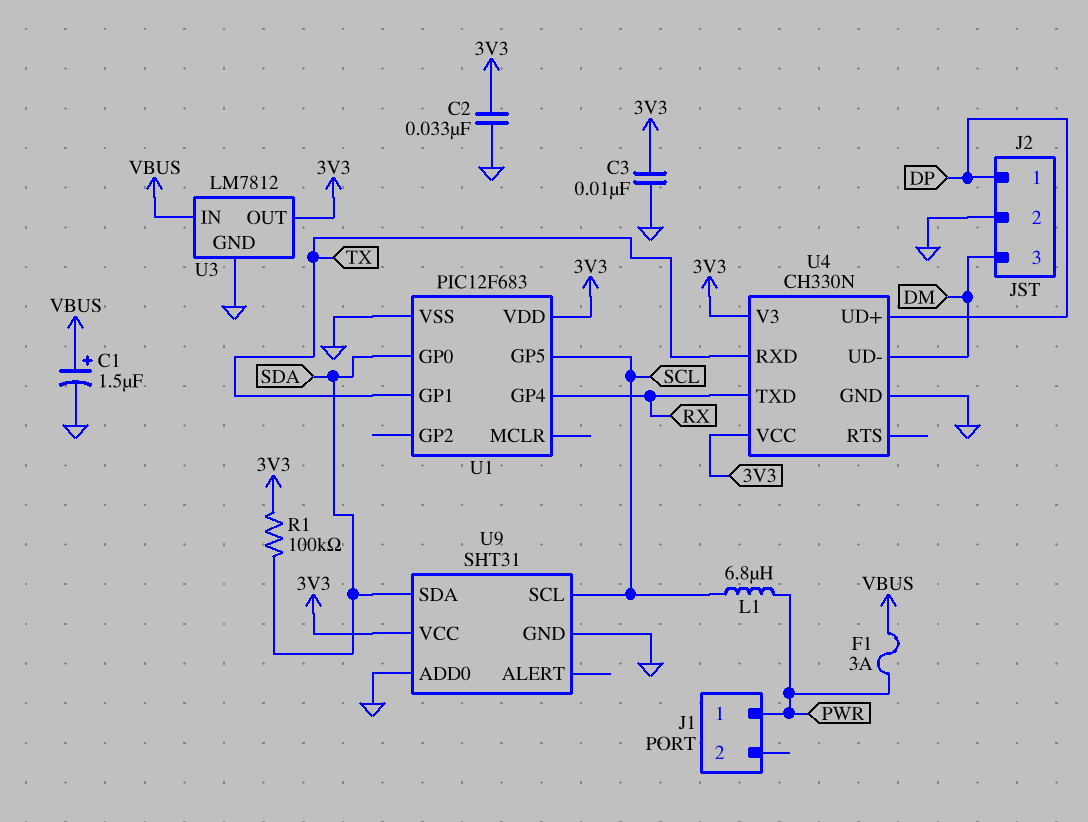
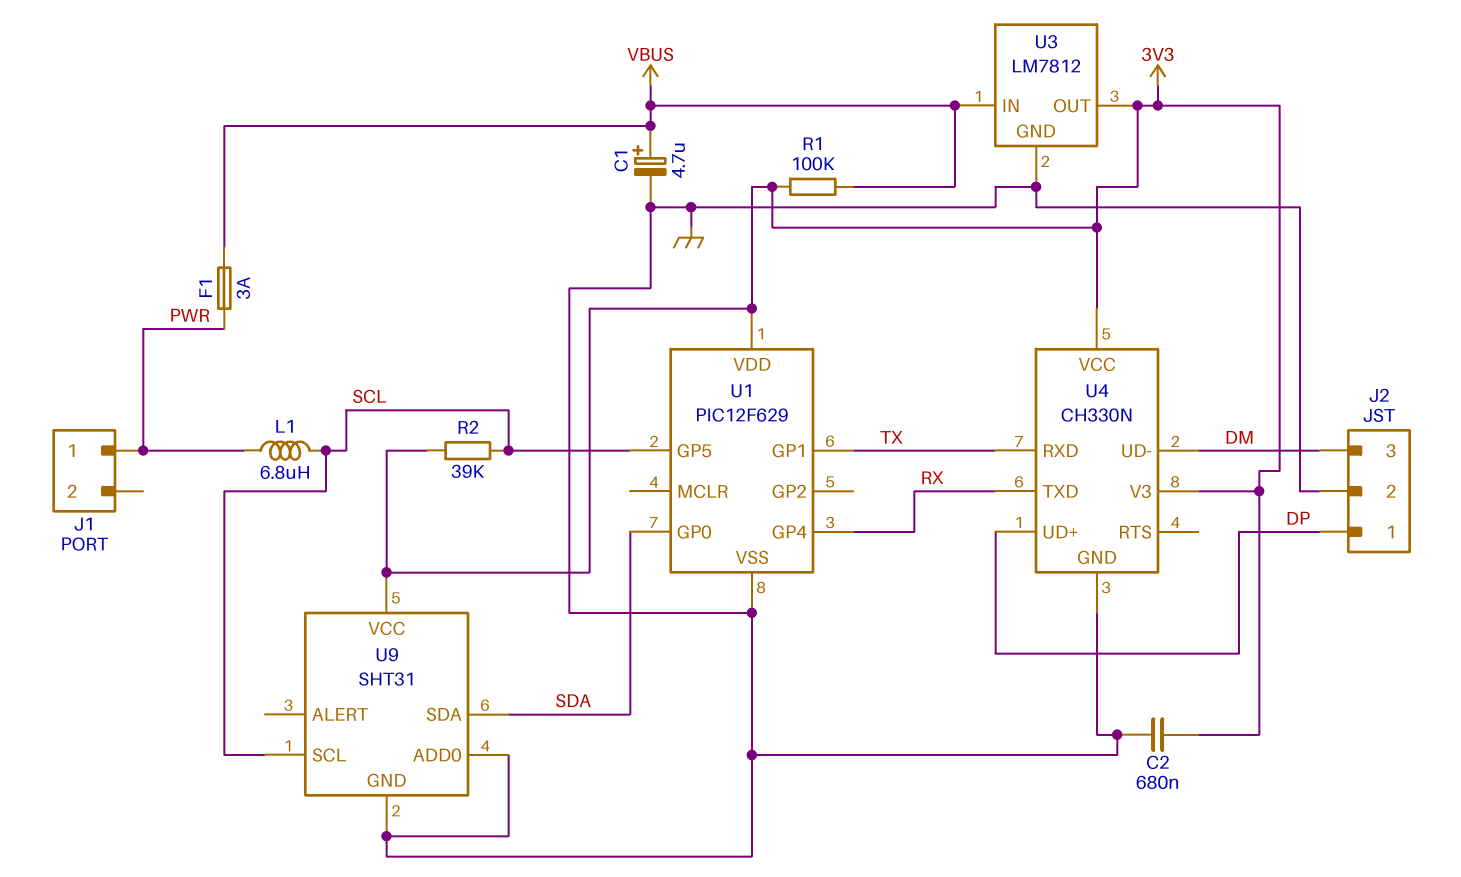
C1: 1.5uF (plus VBUS, minus GND) -> 4.7uF (plus VBUS, minus GND)
C2: 33nF (3V3, GND) -> 680nF (3V3, GND)
C3: 10nF (3V3, GND) -> none
R1: 100k (3V3, SDA) -> 100k (3V3, VBUS)
R2: none -> 39k (3V3, SCL)
U1: PIC12F683 -> PIC12F629

